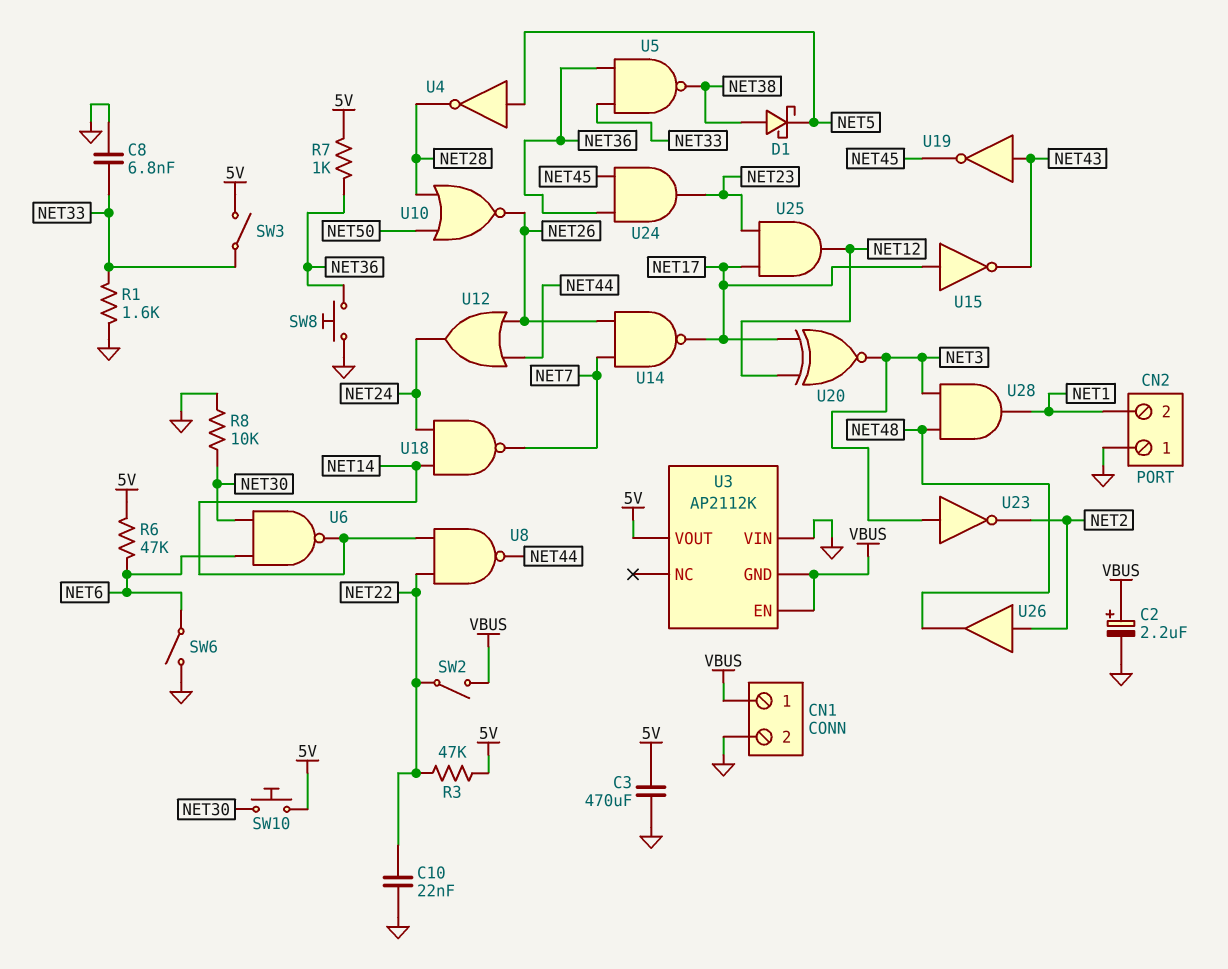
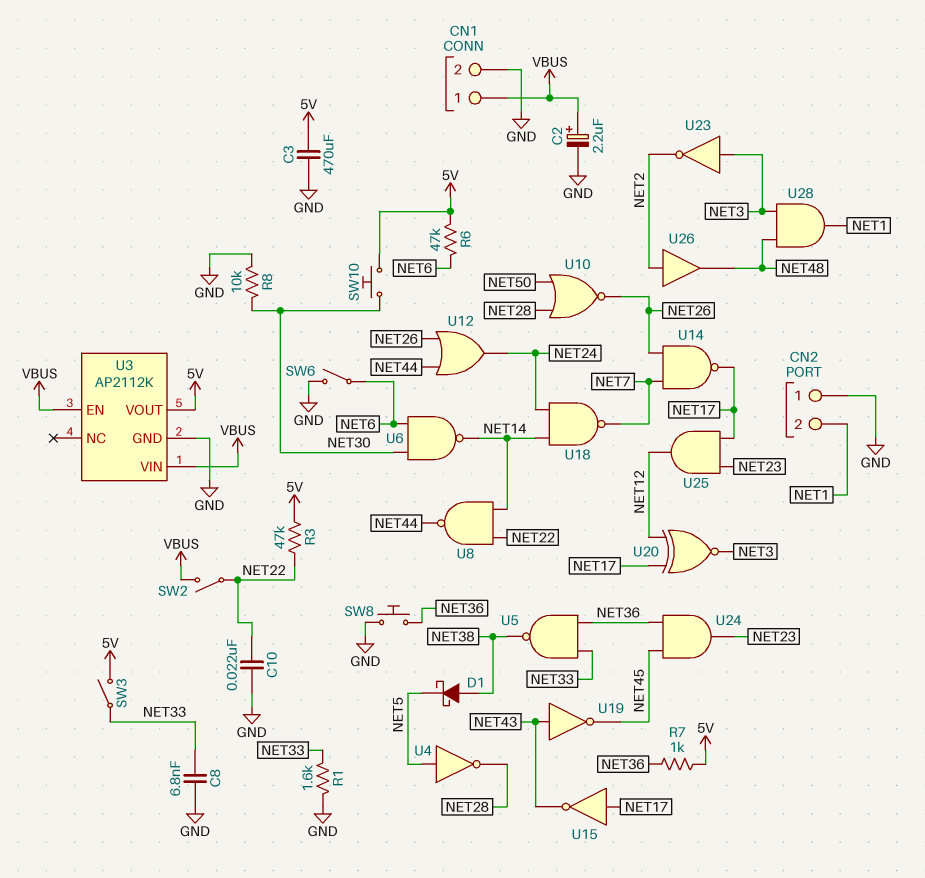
U3 pin GND: VBUS -> GND
U3 pin VIN: GND -> VBUS

